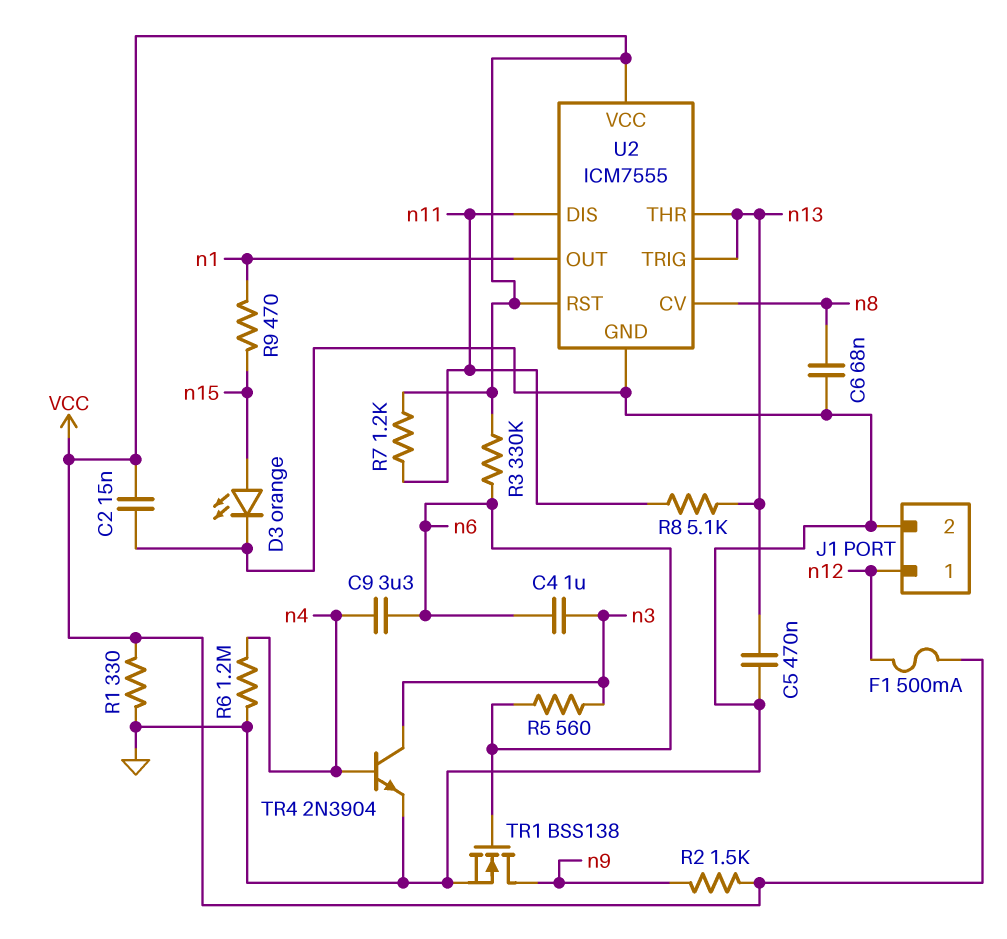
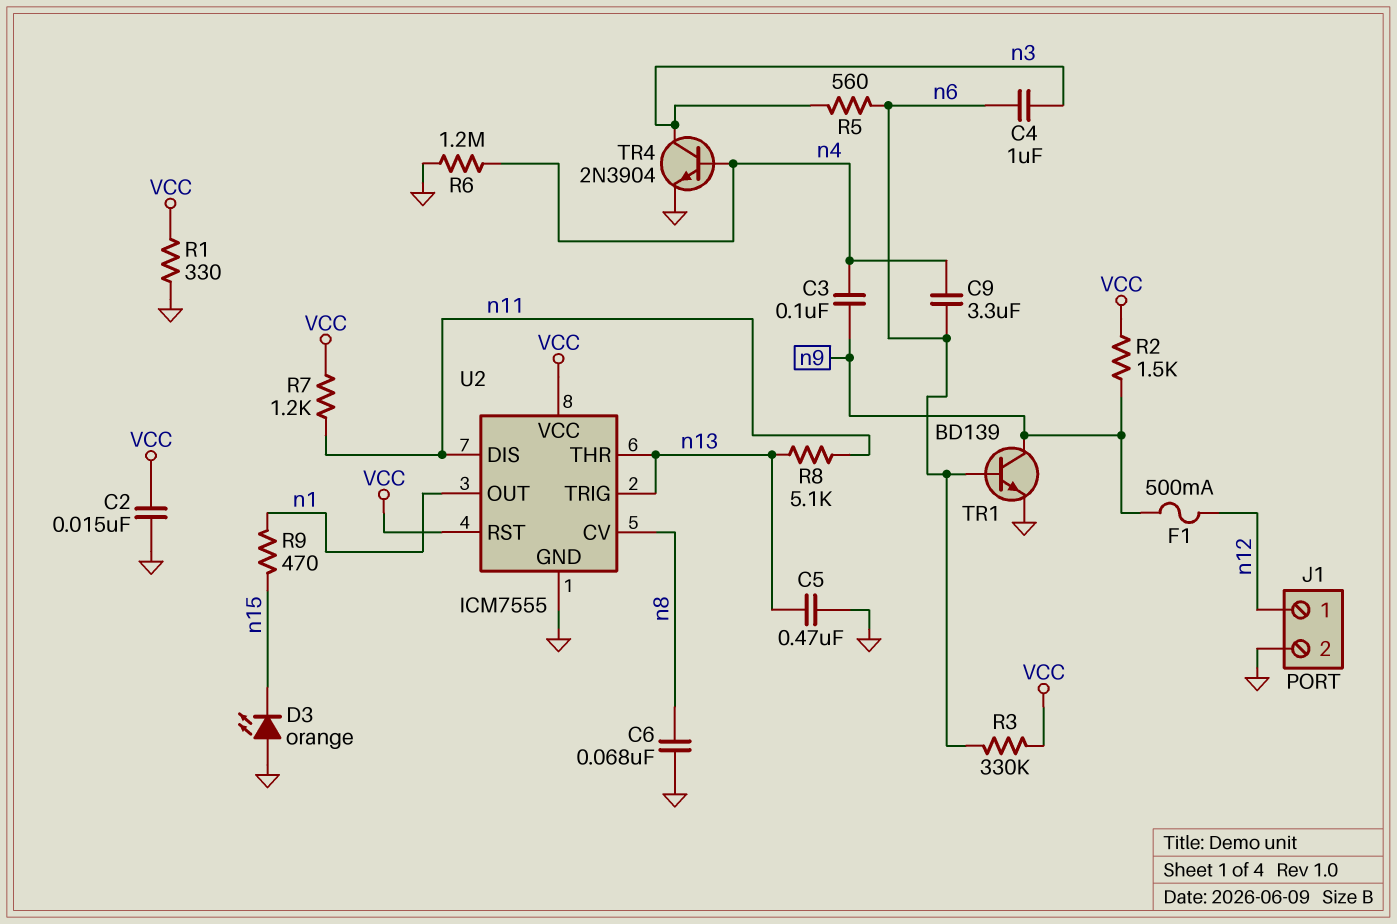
C3: none -> 100nF (n4, n9)
D3: LED orange (A n15, K GND) -> LED orange (A GND, K n15)
F1: 500mA (VCC, n12) -> 500mA (n9, n12)
TR1: NMOS BSS138 (G n6, D n9, S GND) -> NPN BD139 (B n6, C n9, E GND)

